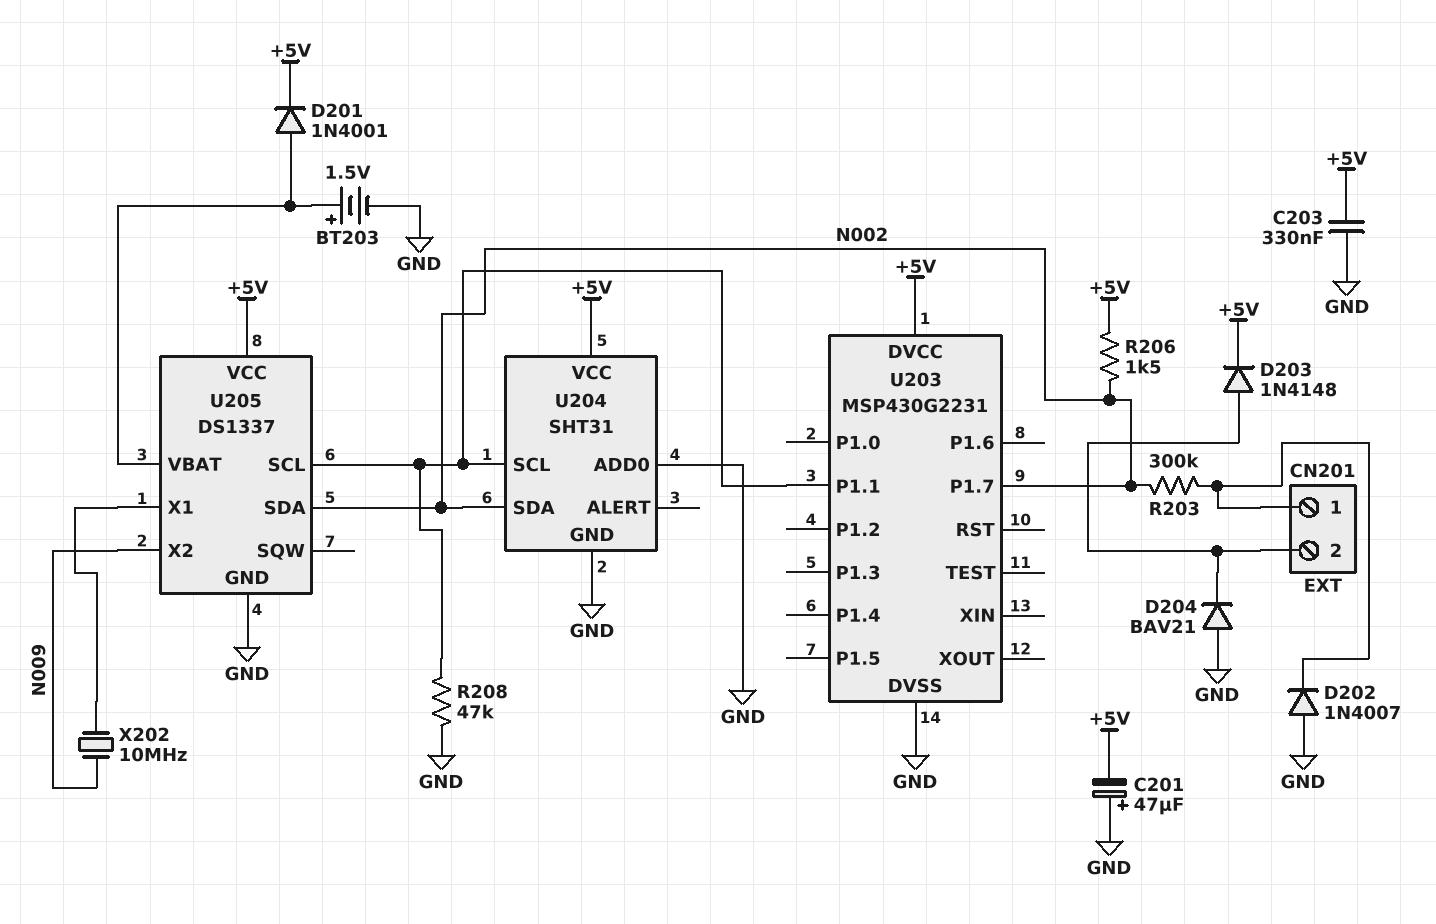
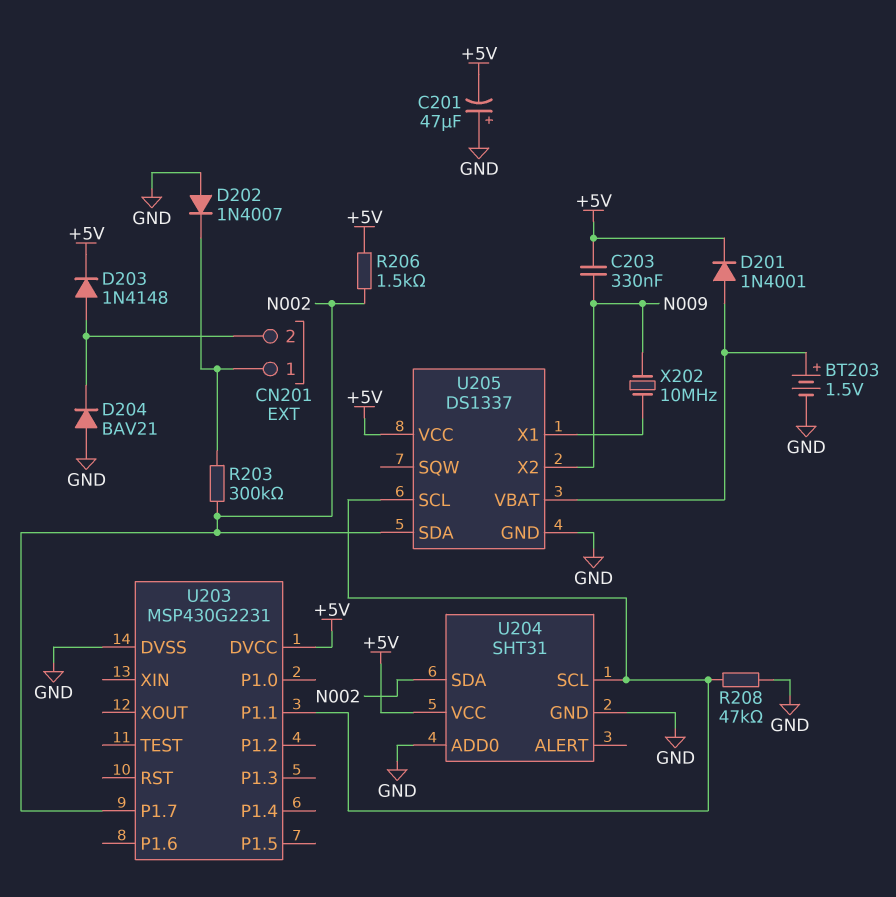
C203: 330nF (+5V, GND) -> 330nF (+5V, N009)

